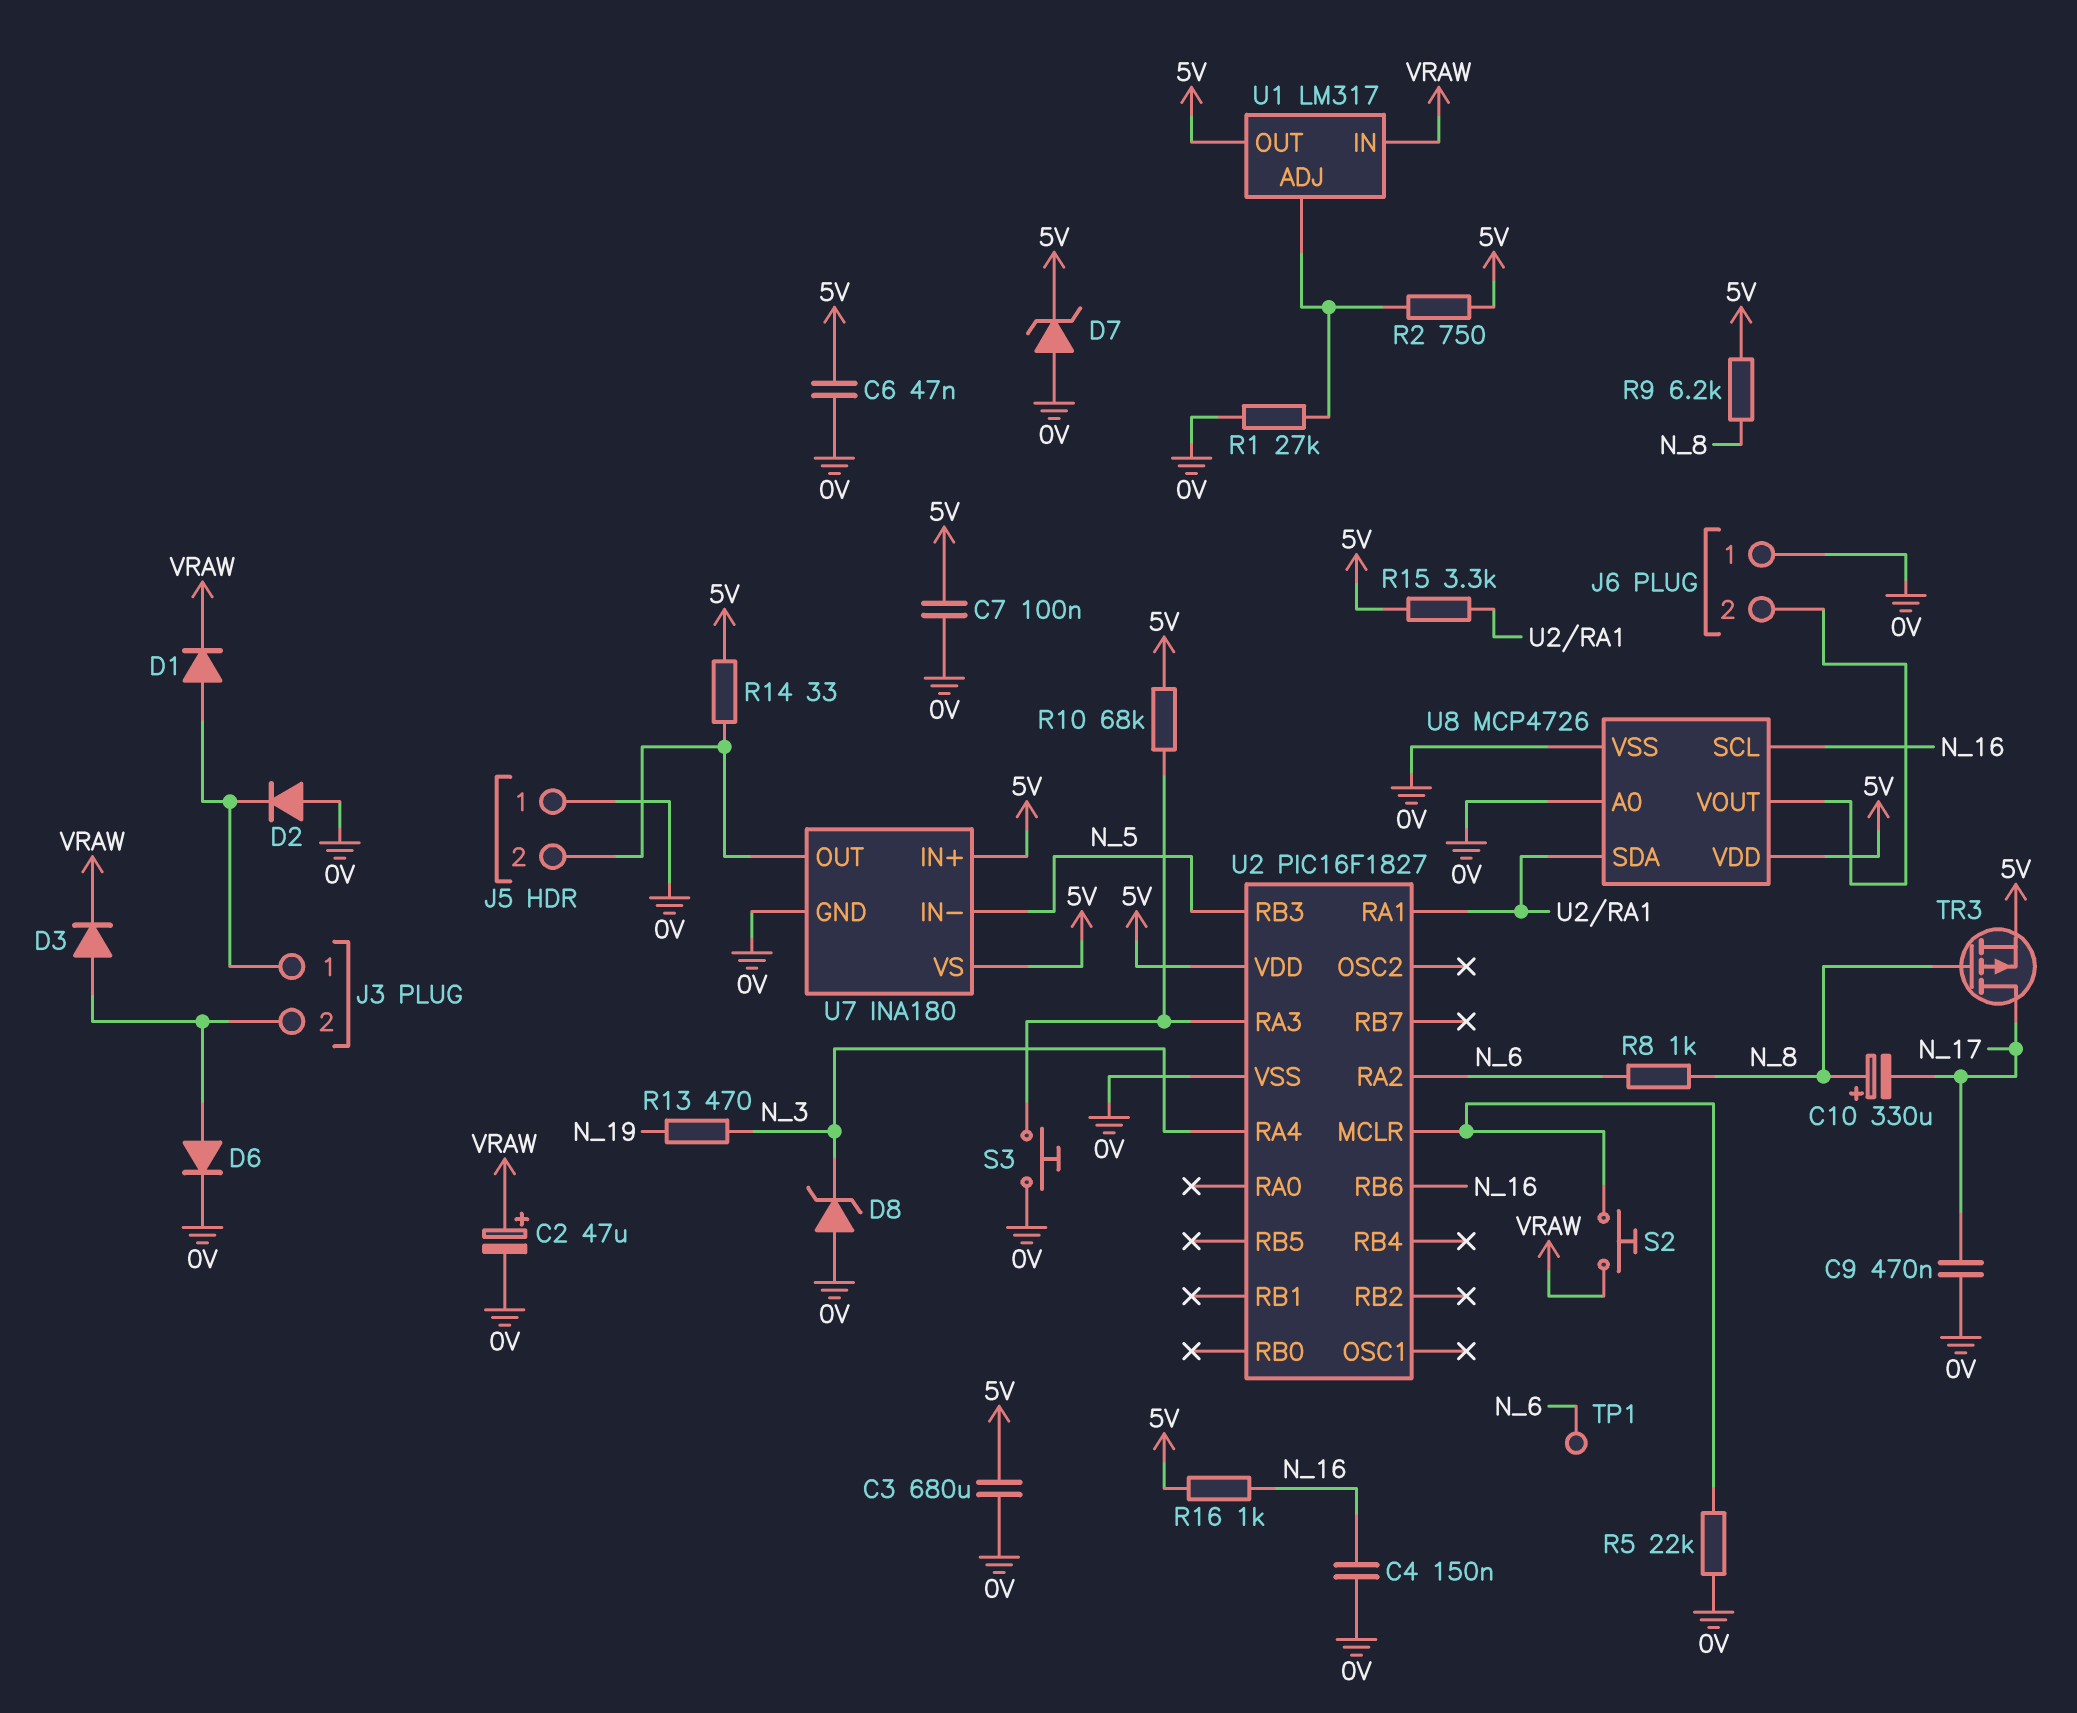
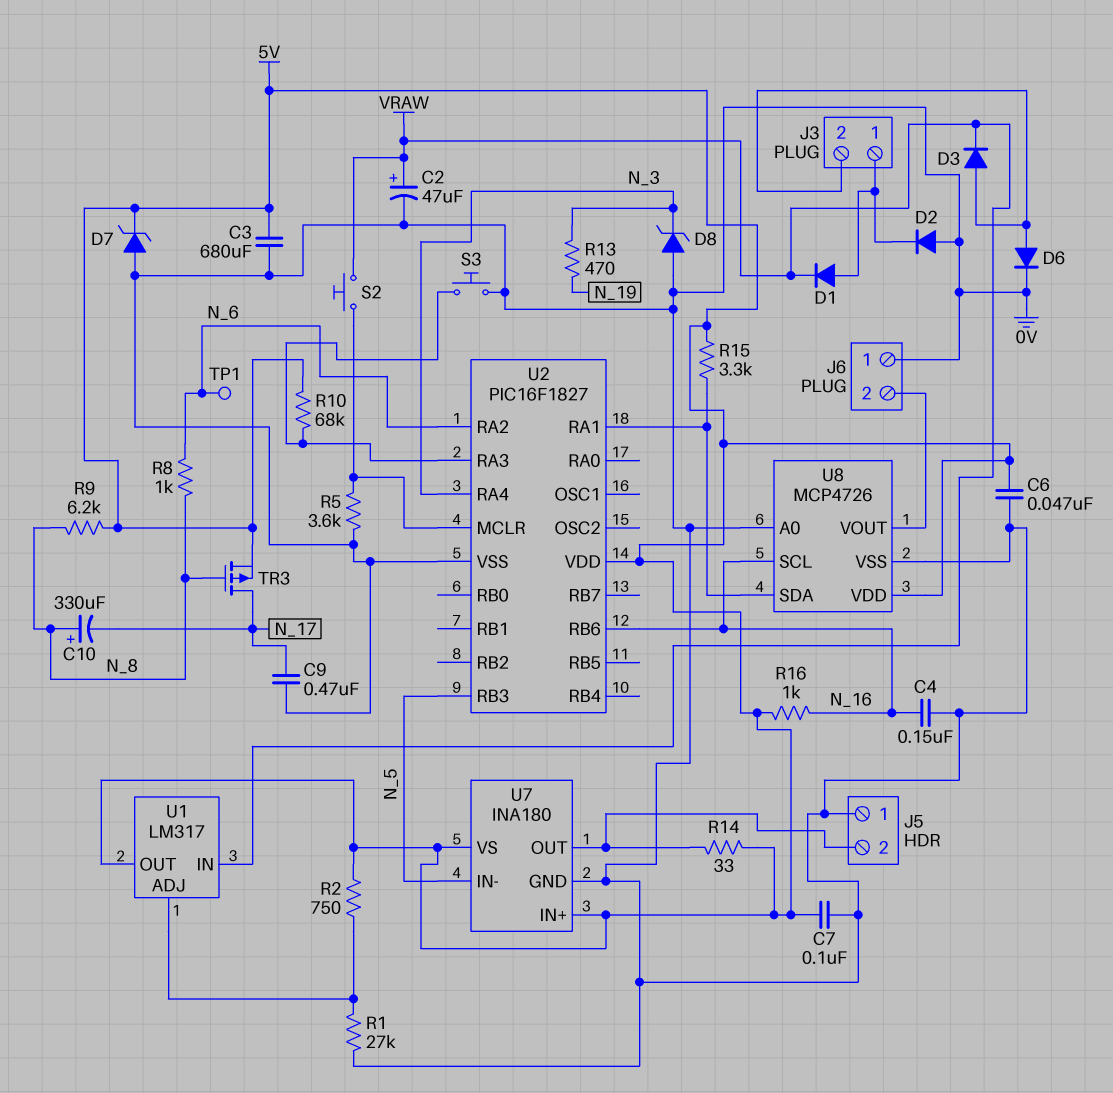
R5: 22k (0V, U2/MCLR) -> 3.6k (0V, U2/MCLR)

